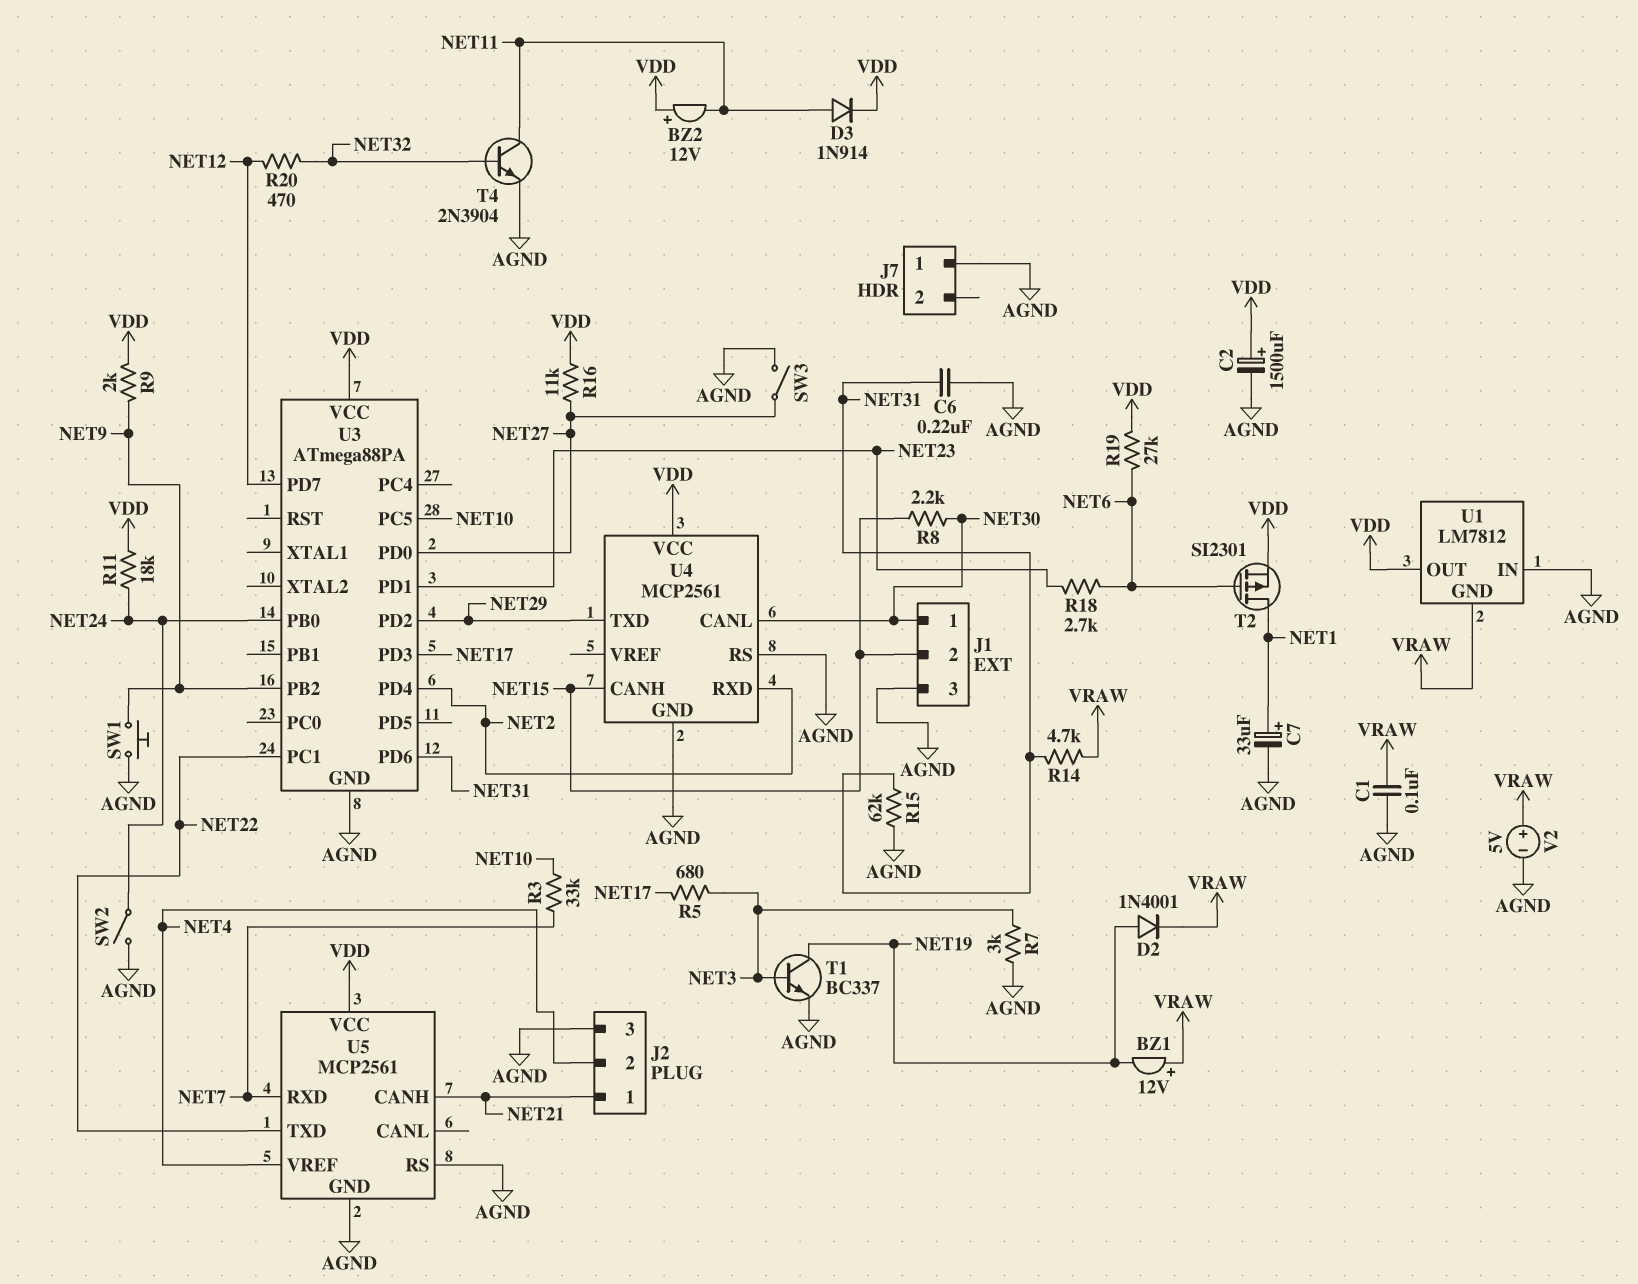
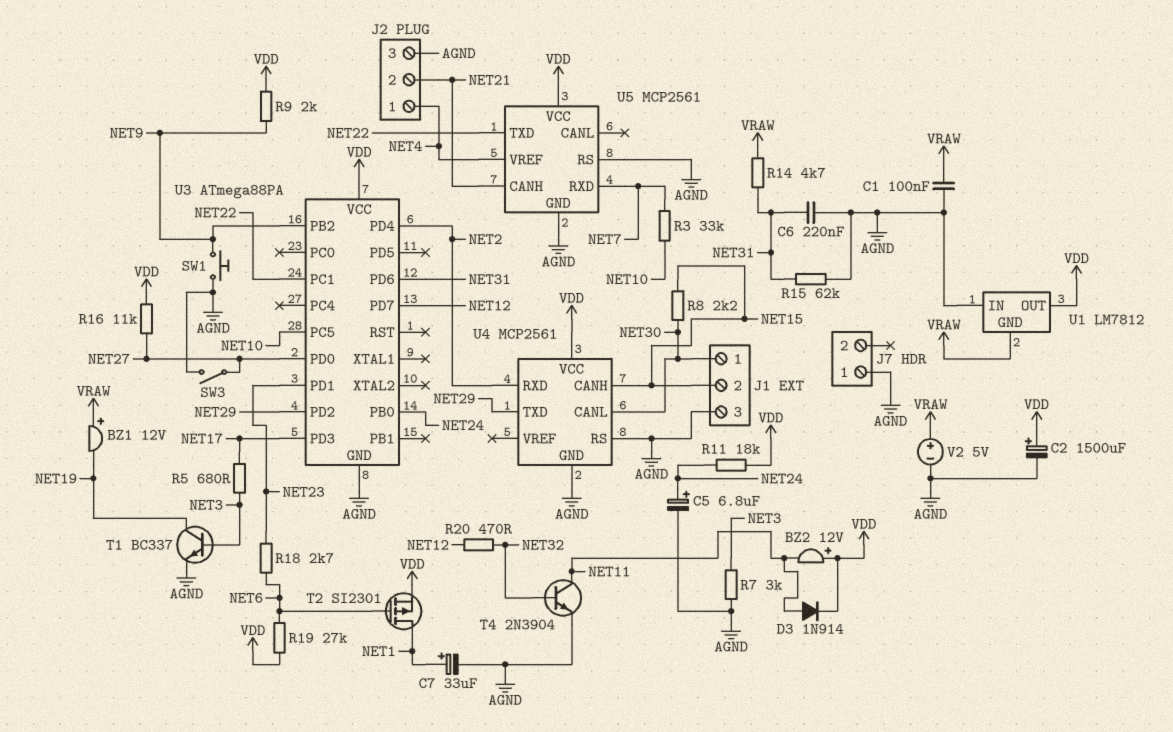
C5: none -> 6.8uF (plus NET24, minus AGND)
D2: diode 1N4001 (A NET19, K VRAW) -> none
J2 pin 1: NET21 -> NET4
J2 pin 2: NET4 -> NET21
SW2: switch (AGND, NET24) -> none

